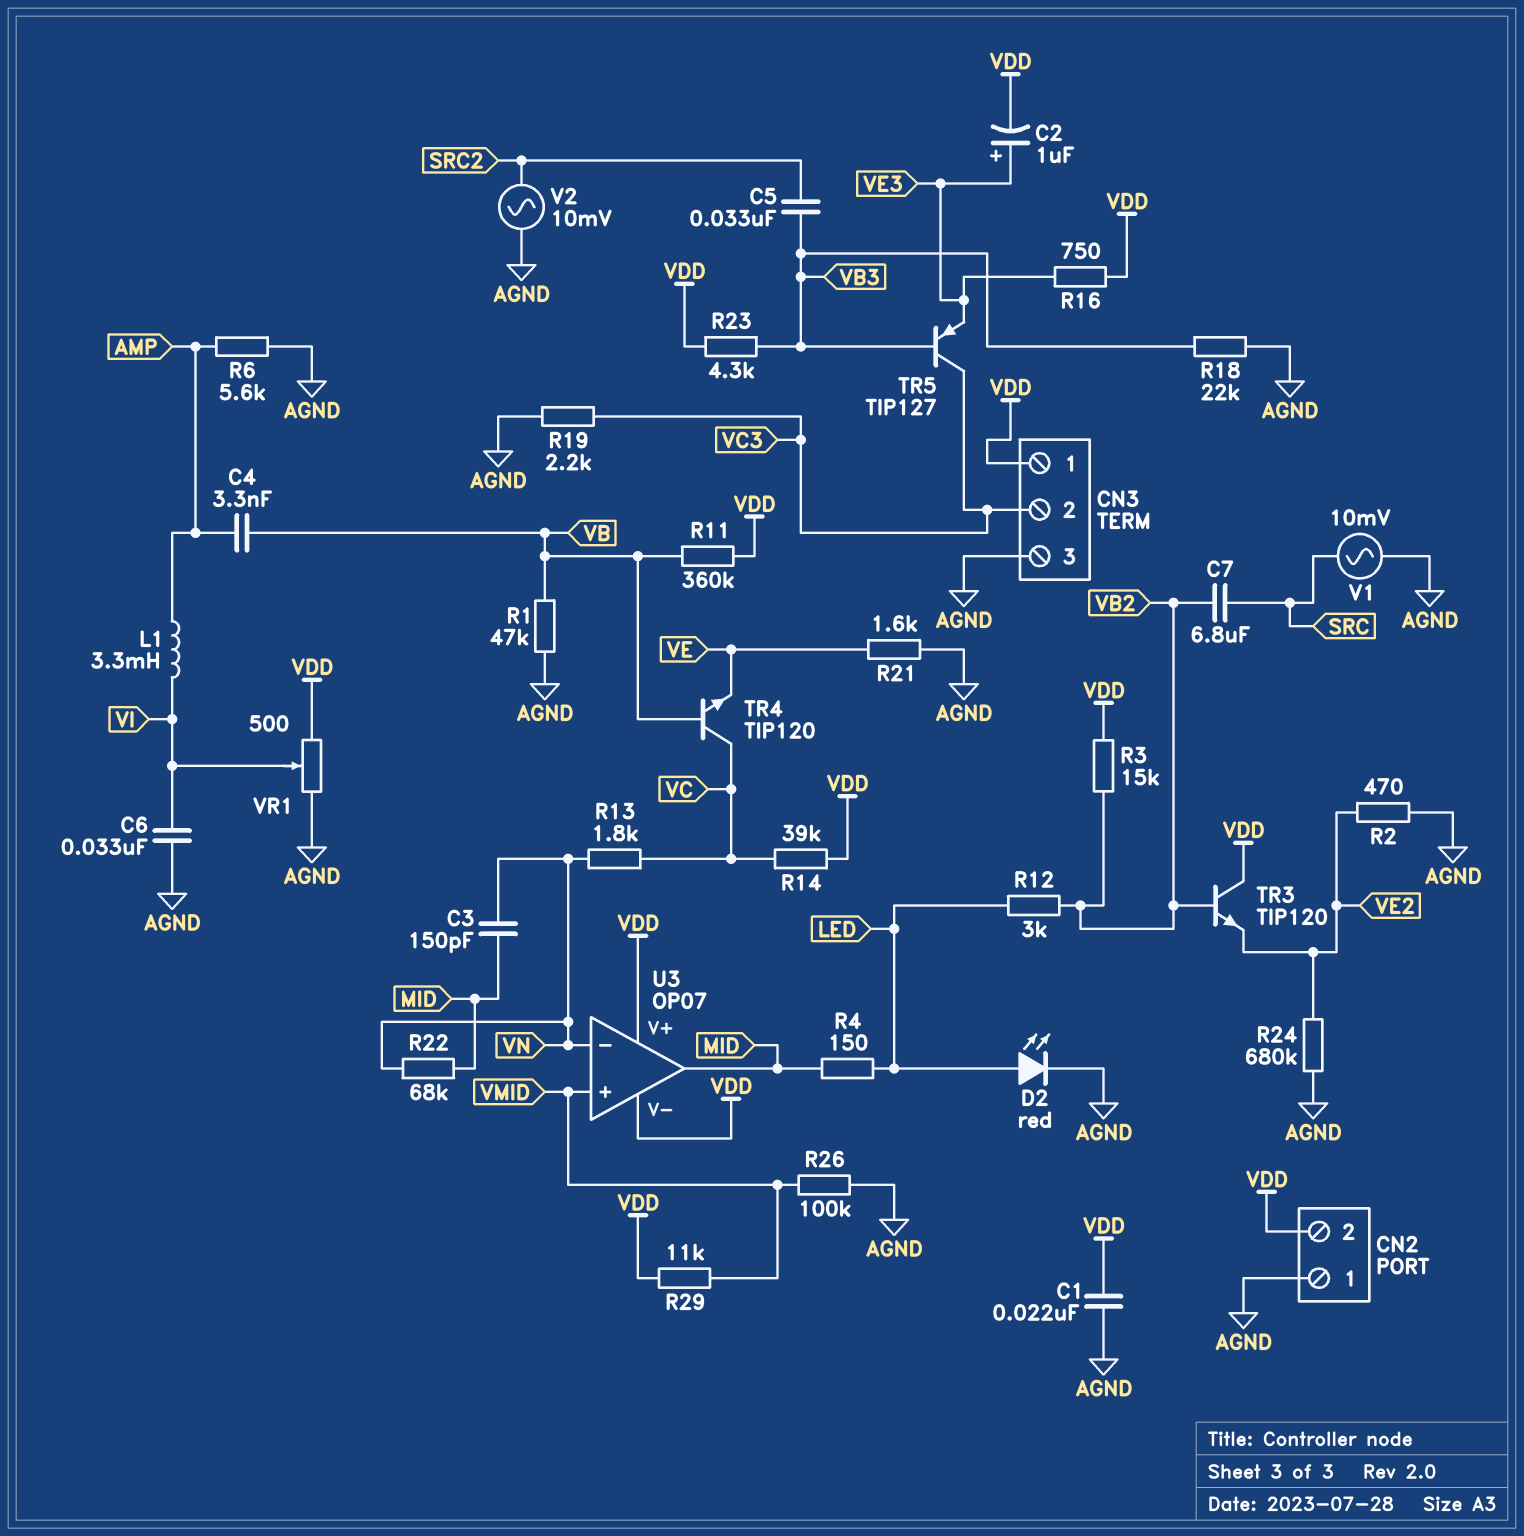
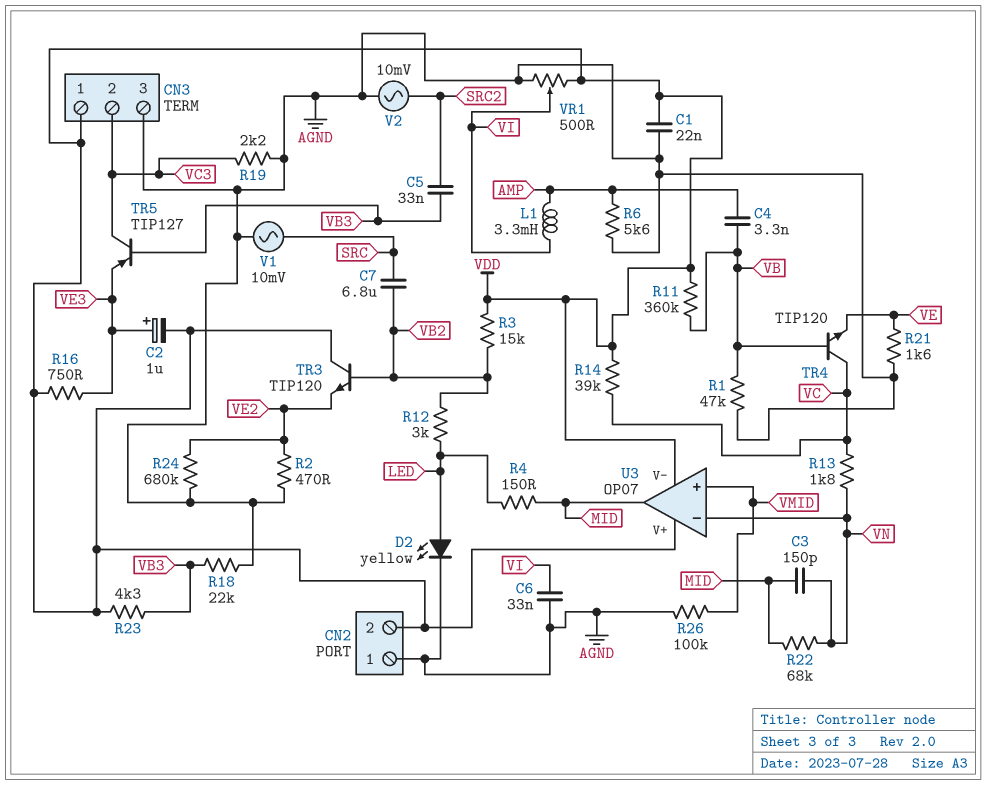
D2: LED red (A LED, K AGND) -> LED yellow (A LED, K AGND)
R29: 11k (VDD, VMID) -> none

